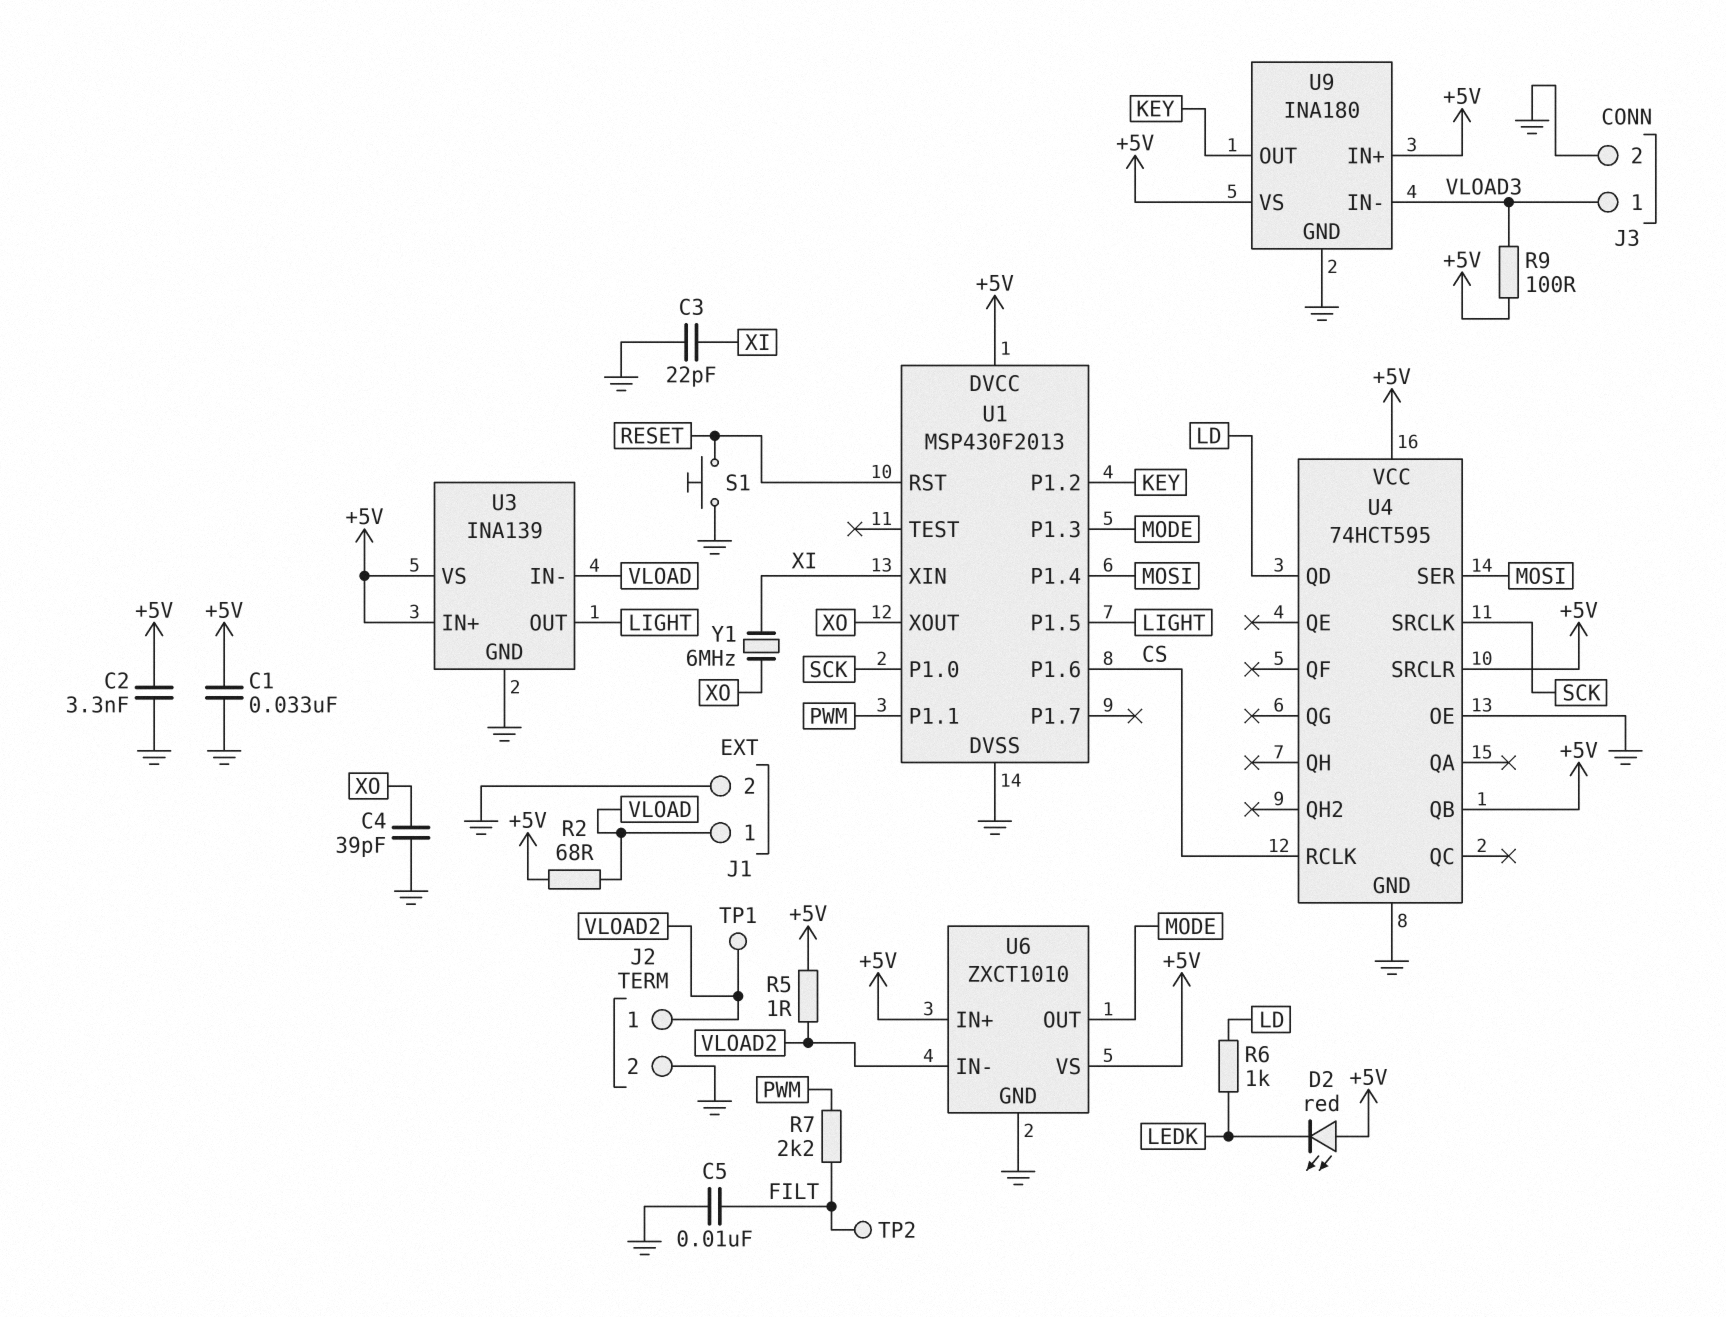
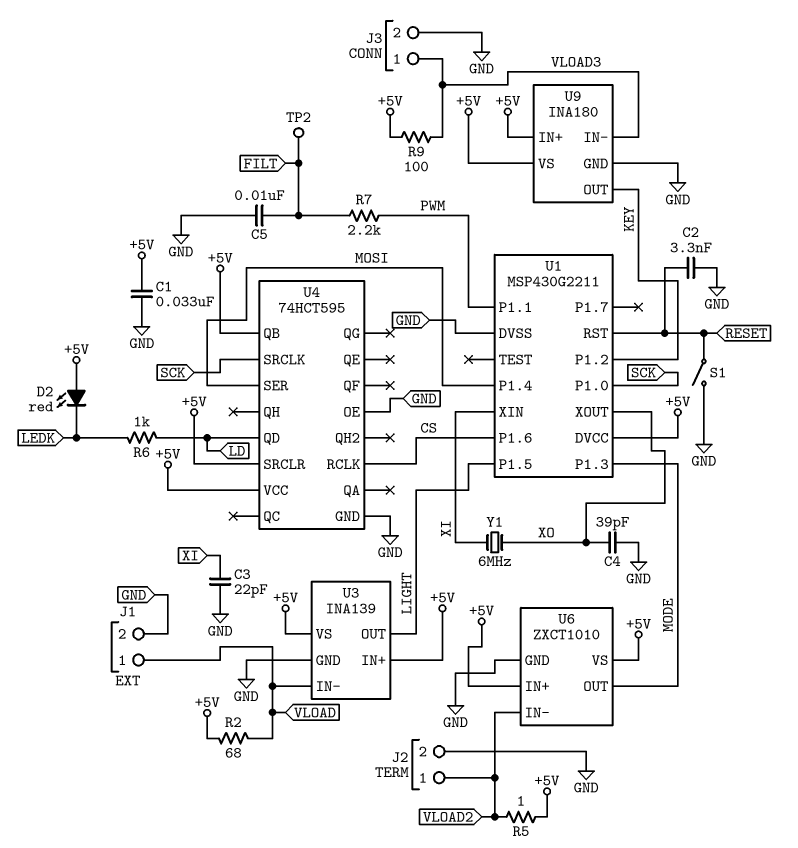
C2: 3.3nF (+5V, GND) -> 3.3nF (GND, RESET)
S1: button (GND, RESET) -> switch (GND, RESET)
TP1: test point (VLOAD2) -> none
U1: MSP430F2013 -> MSP430G2211

